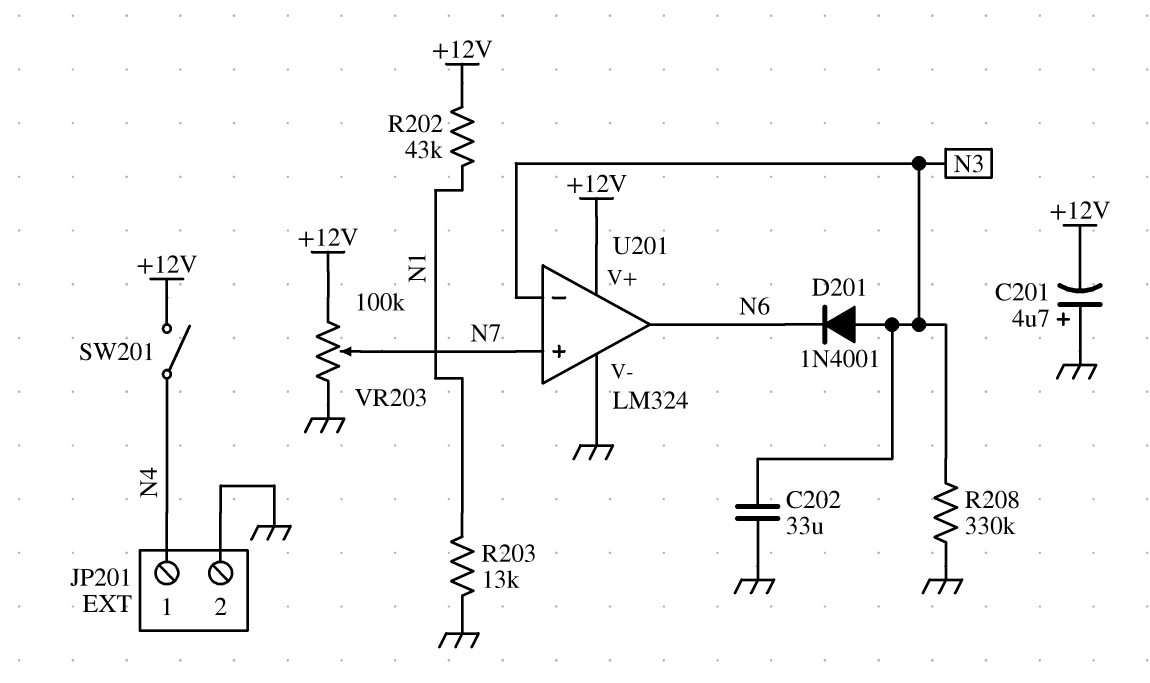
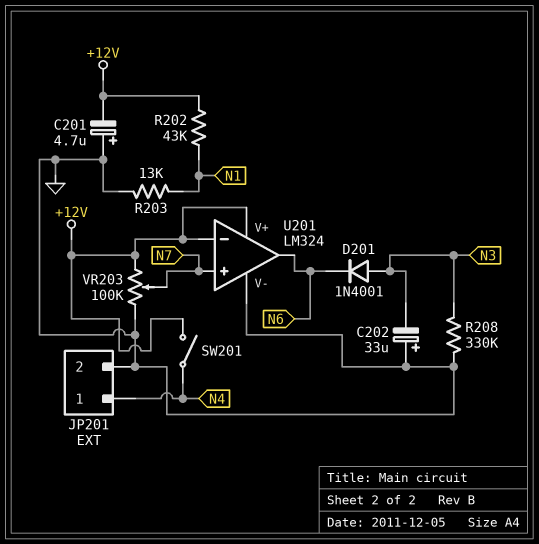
C202: 33uF (GND, N3) -> 33uF (plus GND, minus N3)
U201 pin in-: N3 -> +12V

